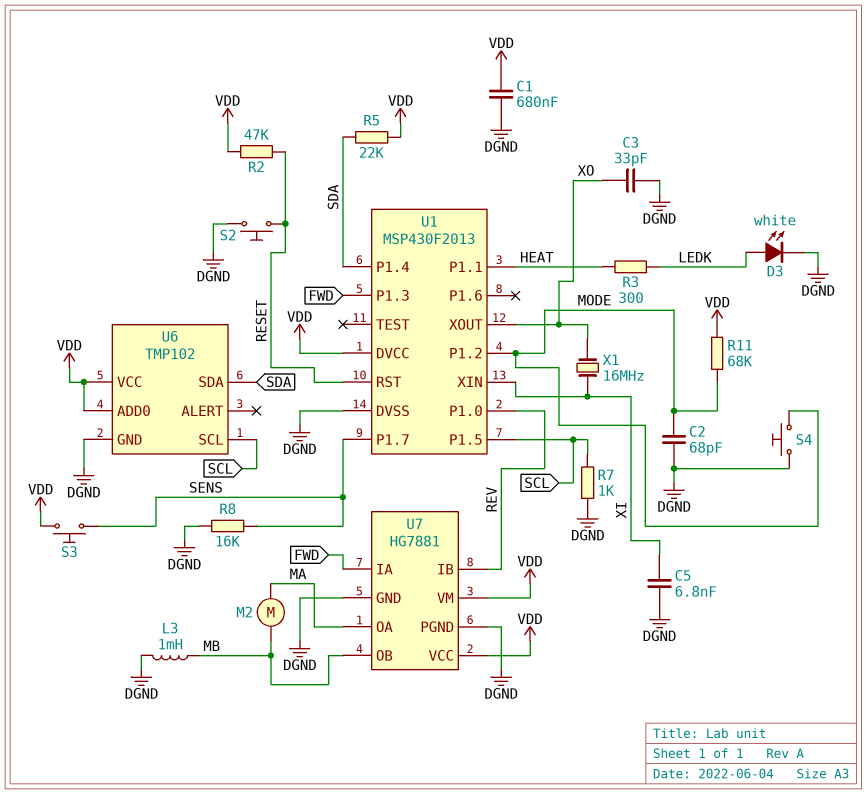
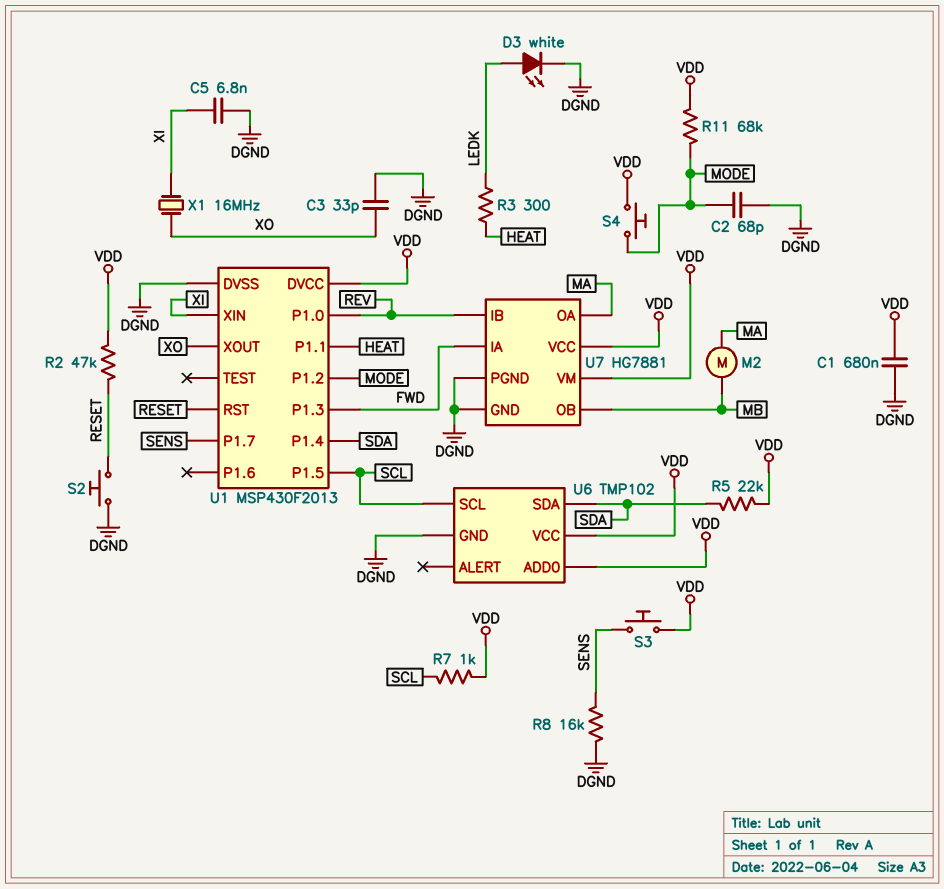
L3: 1mH (DGND, MB) -> none
R7: 1k (DGND, SCL) -> 1k (SCL, VDD)
S4: button (DGND, MODE) -> button (MODE, VDD)

